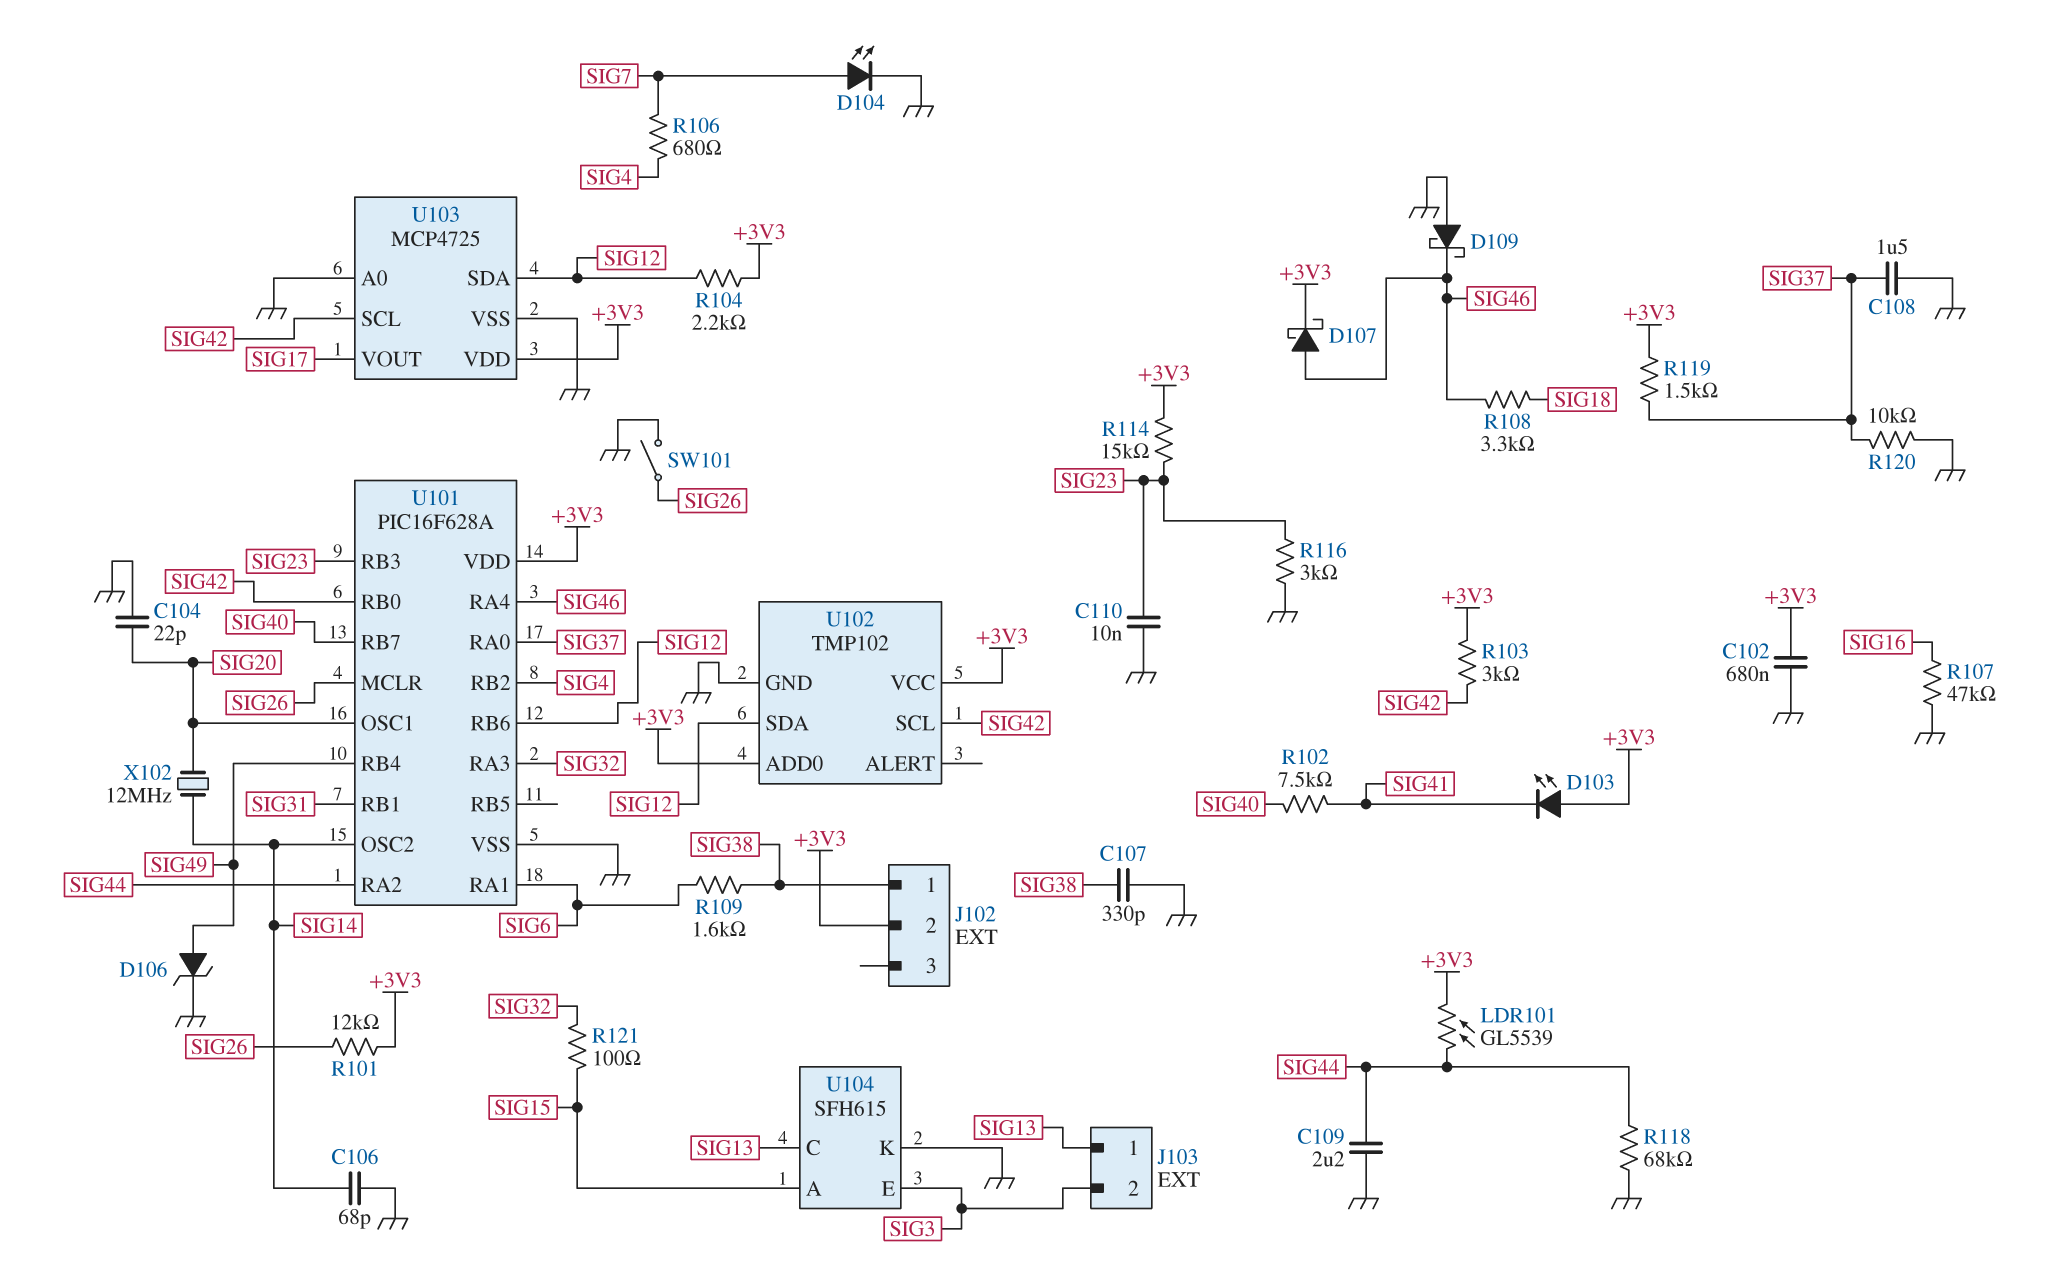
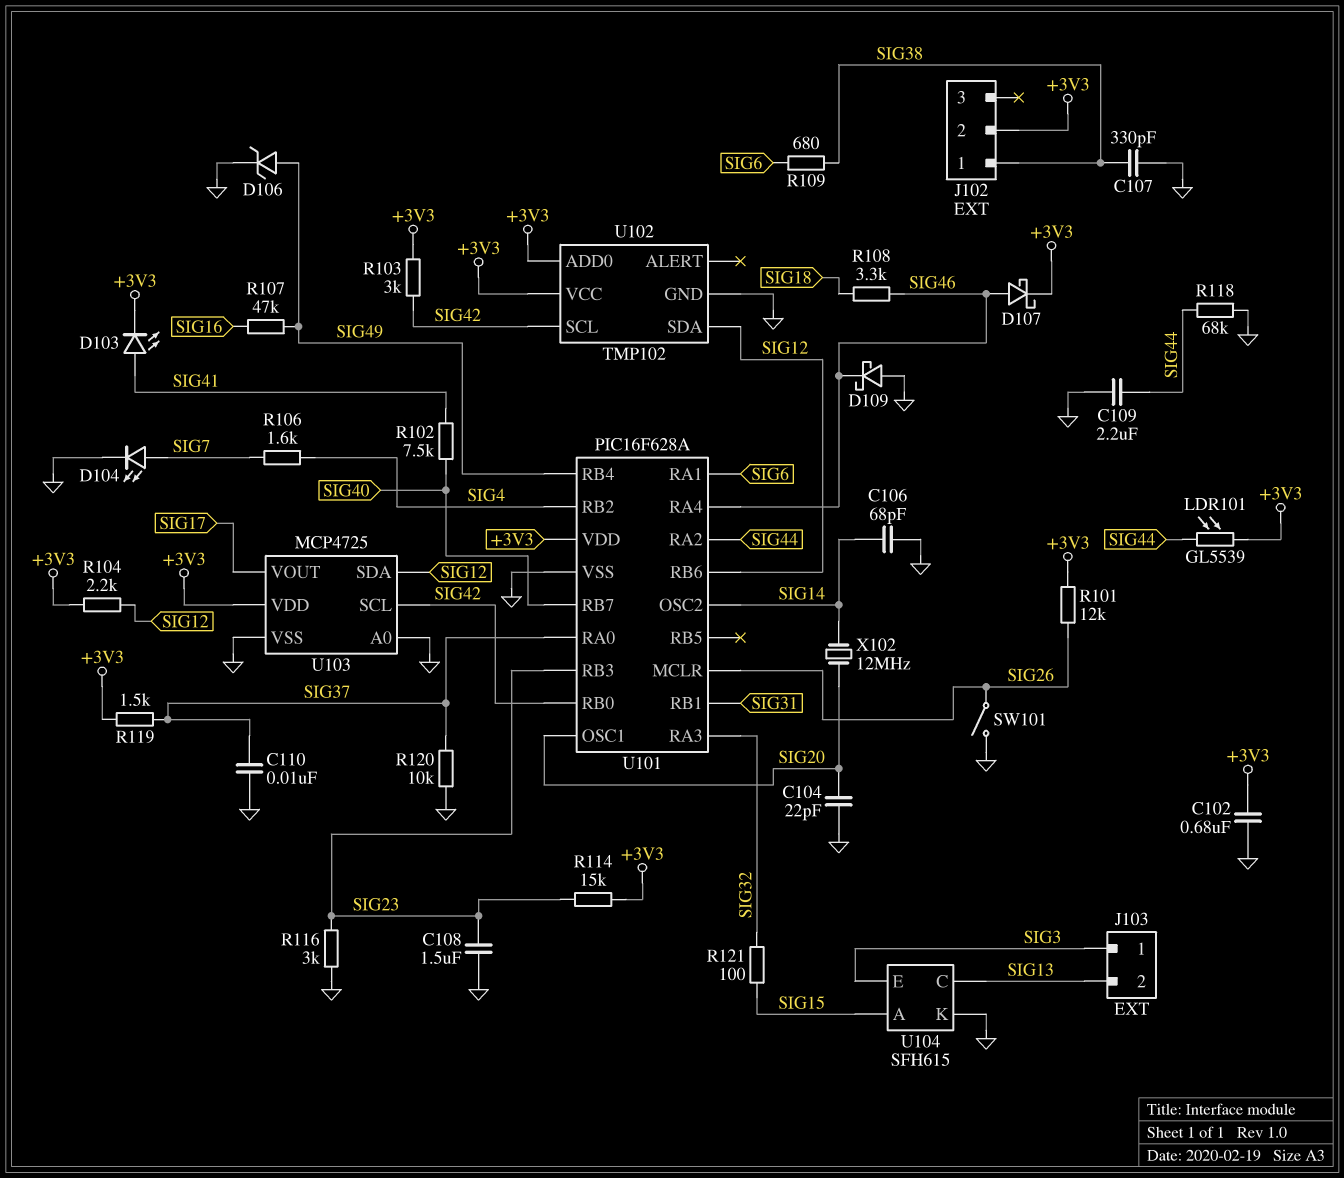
C108: 1.5uF (GND, SIG37) -> 1.5uF (GND, SIG23)
C110: 10nF (GND, SIG23) -> 10nF (GND, SIG37)
D103: LED (A +3V3, K SIG41) -> LED (A SIG41, K +3V3)
J103 pin 1: SIG13 -> SIG3
J103 pin 2: SIG3 -> SIG13
R106: 680 (SIG4, SIG7) -> 1.6k (SIG4, SIG7)
R107: 47k (GND, SIG16) -> 47k (SIG16, SIG49)
R109: 1.6k (SIG6, SIG38) -> 680 (SIG6, SIG38)

